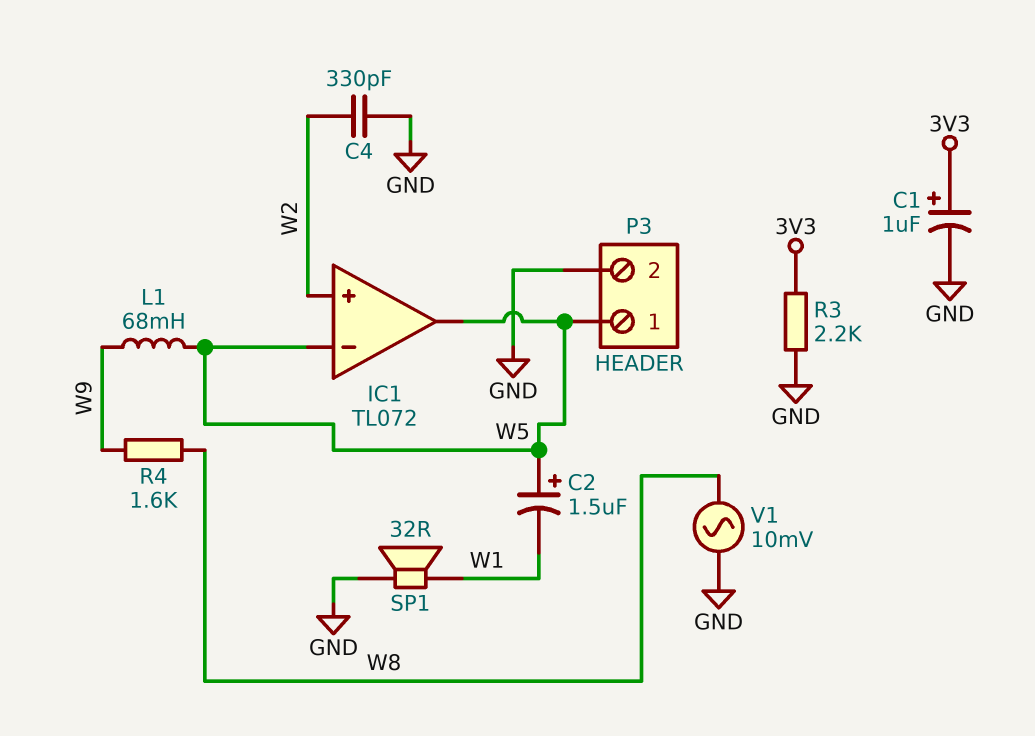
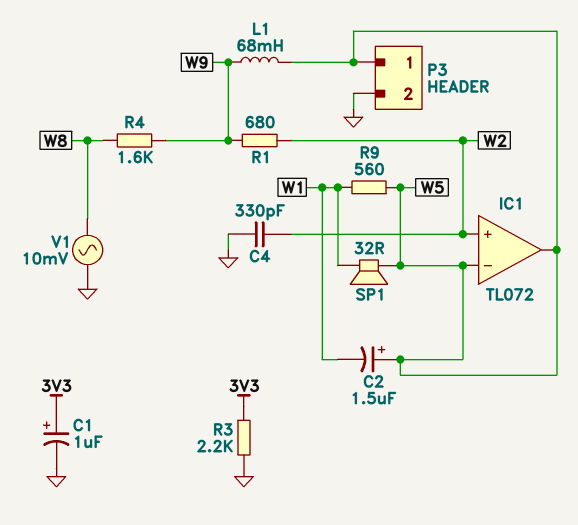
R1: none -> 680 (W2, W9)
R9: none -> 560 (W1, W5)
SP1: speaker 32R (GND, W1) -> speaker 32R (W1, W5)

